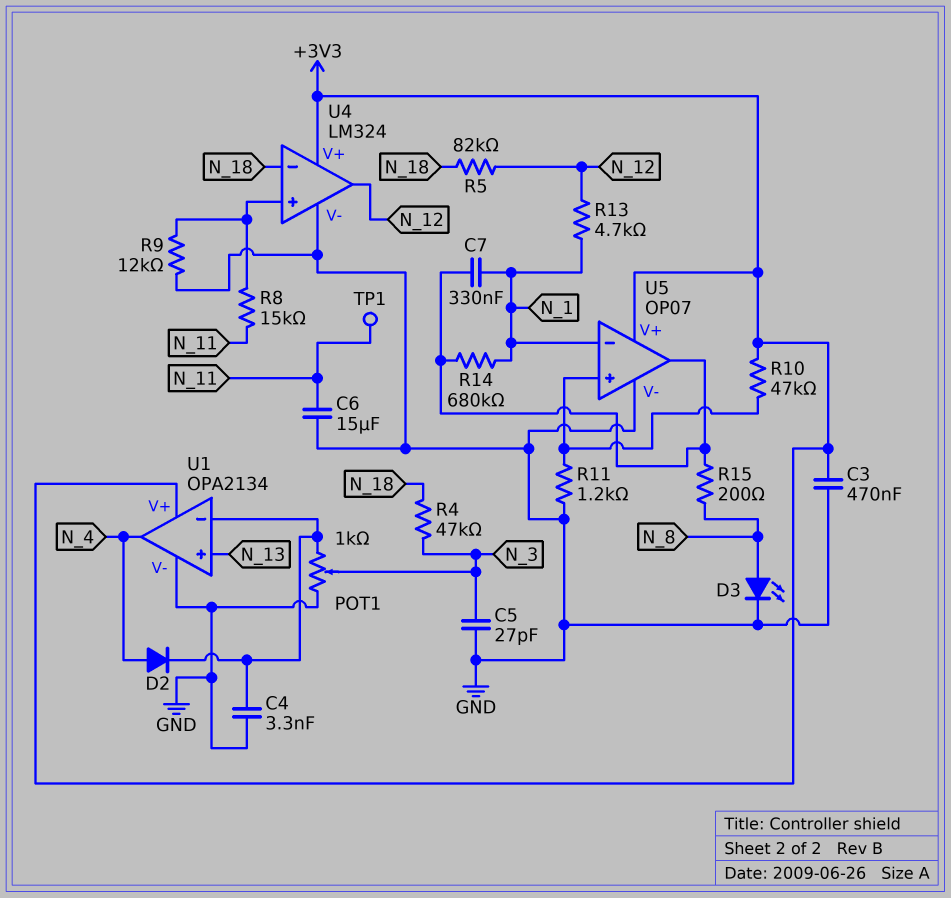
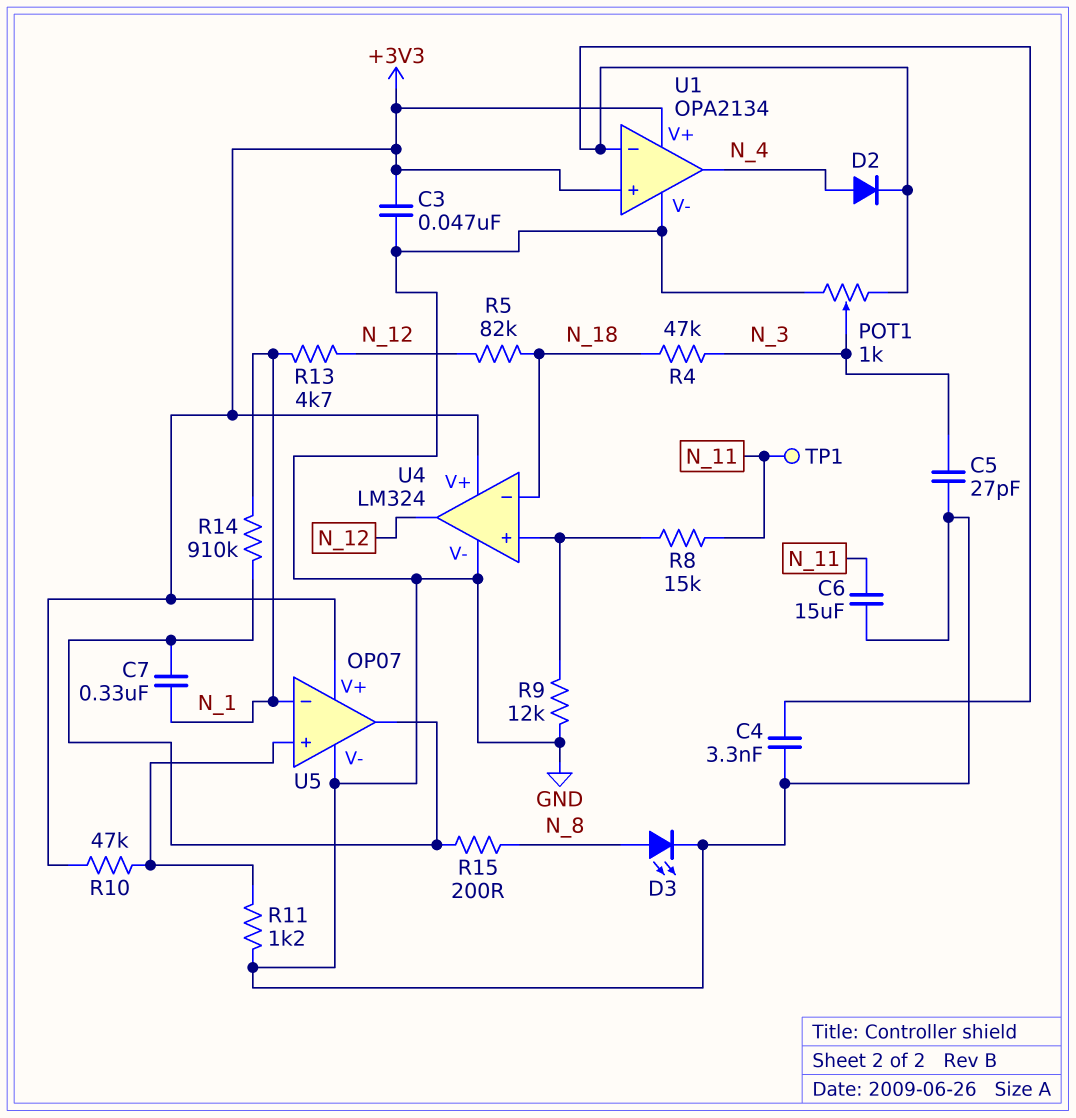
C3: 470nF (+3V3, GND) -> 47nF (+3V3, GND)
R14: 680k (N_1, U5/out) -> 910k (N_1, U5/out)
U1 pin in+: N_13 -> +3V3

